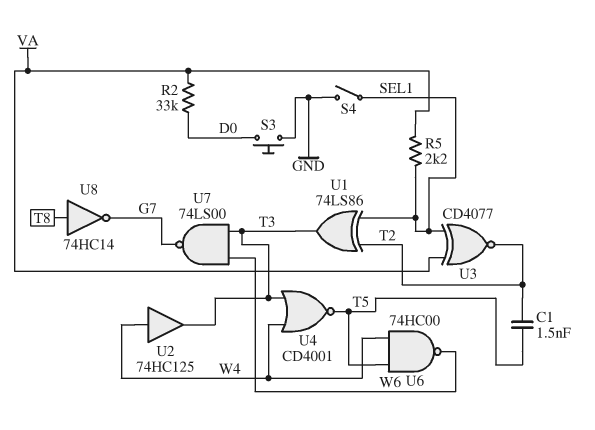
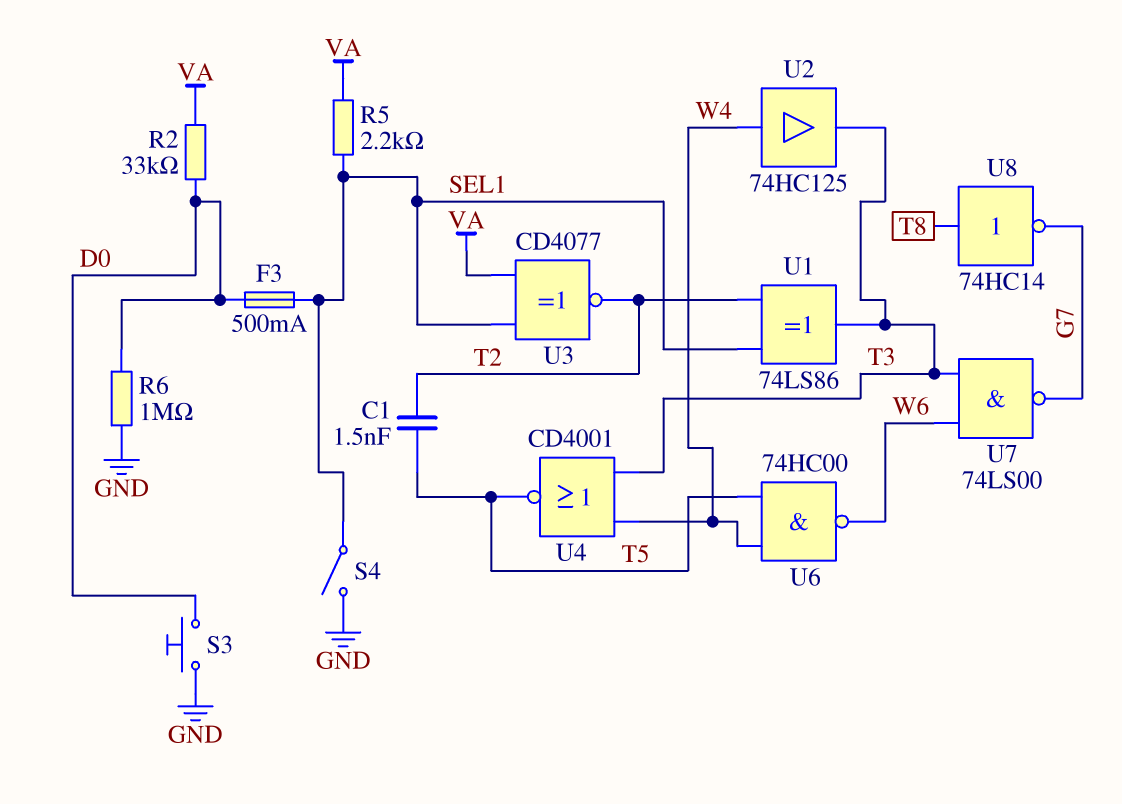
F3: none -> 500mA (D0, SEL1)
R6: none -> 1M (D0, GND)

